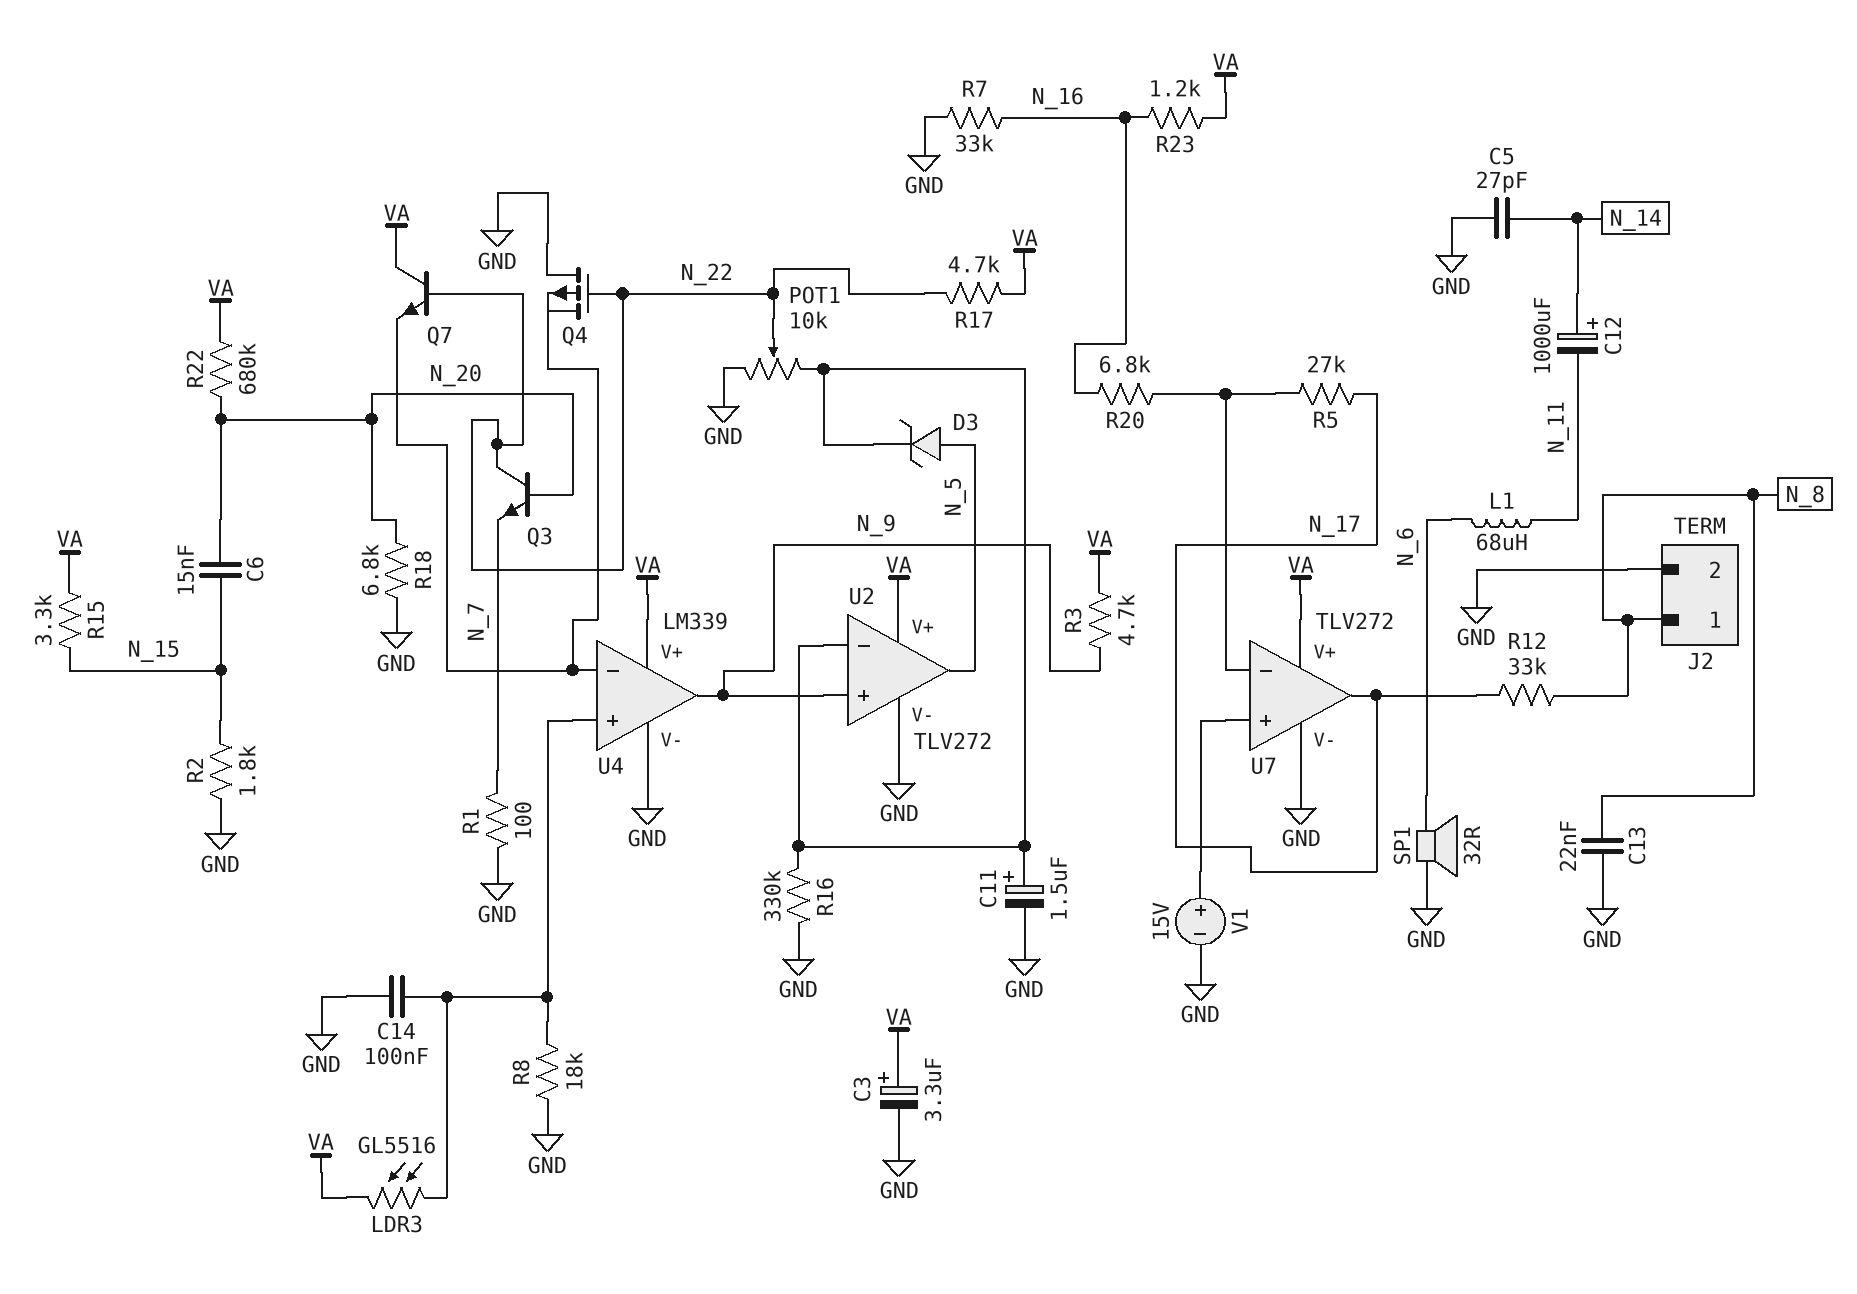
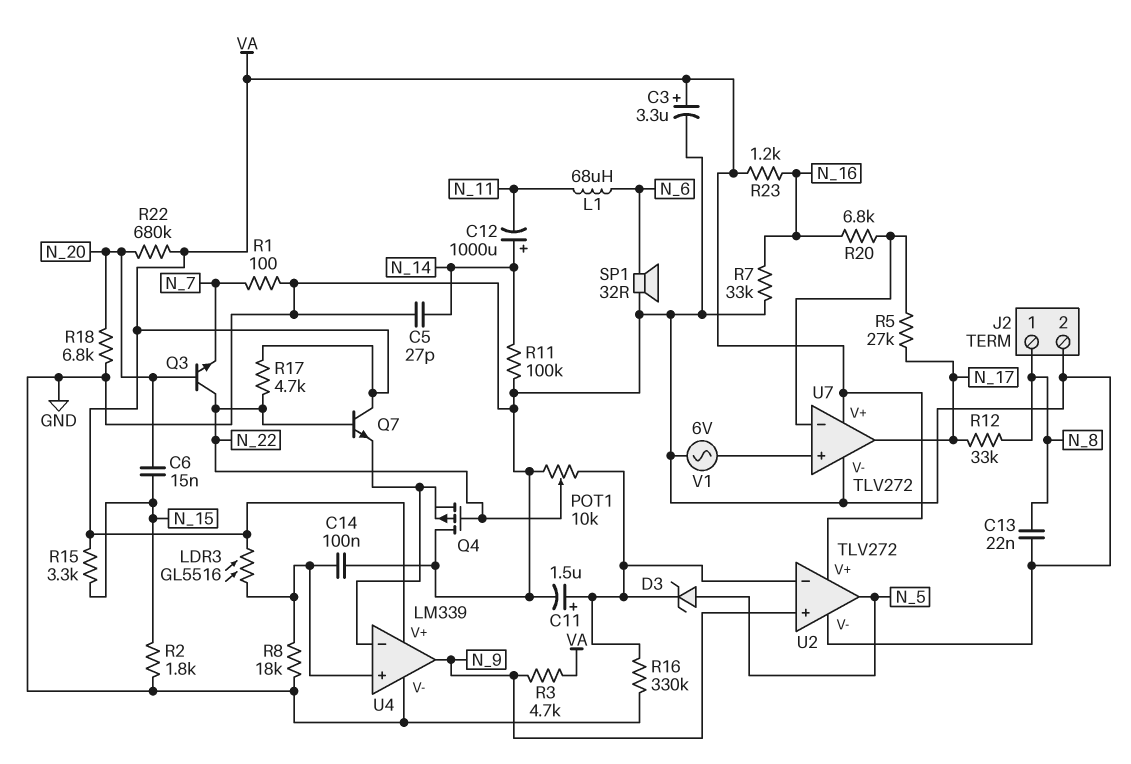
R11: none -> 100k (GND, N_14)
V1: 15V (plus U7/in+, minus GND) -> AC 6V (GND, U7/in+)

